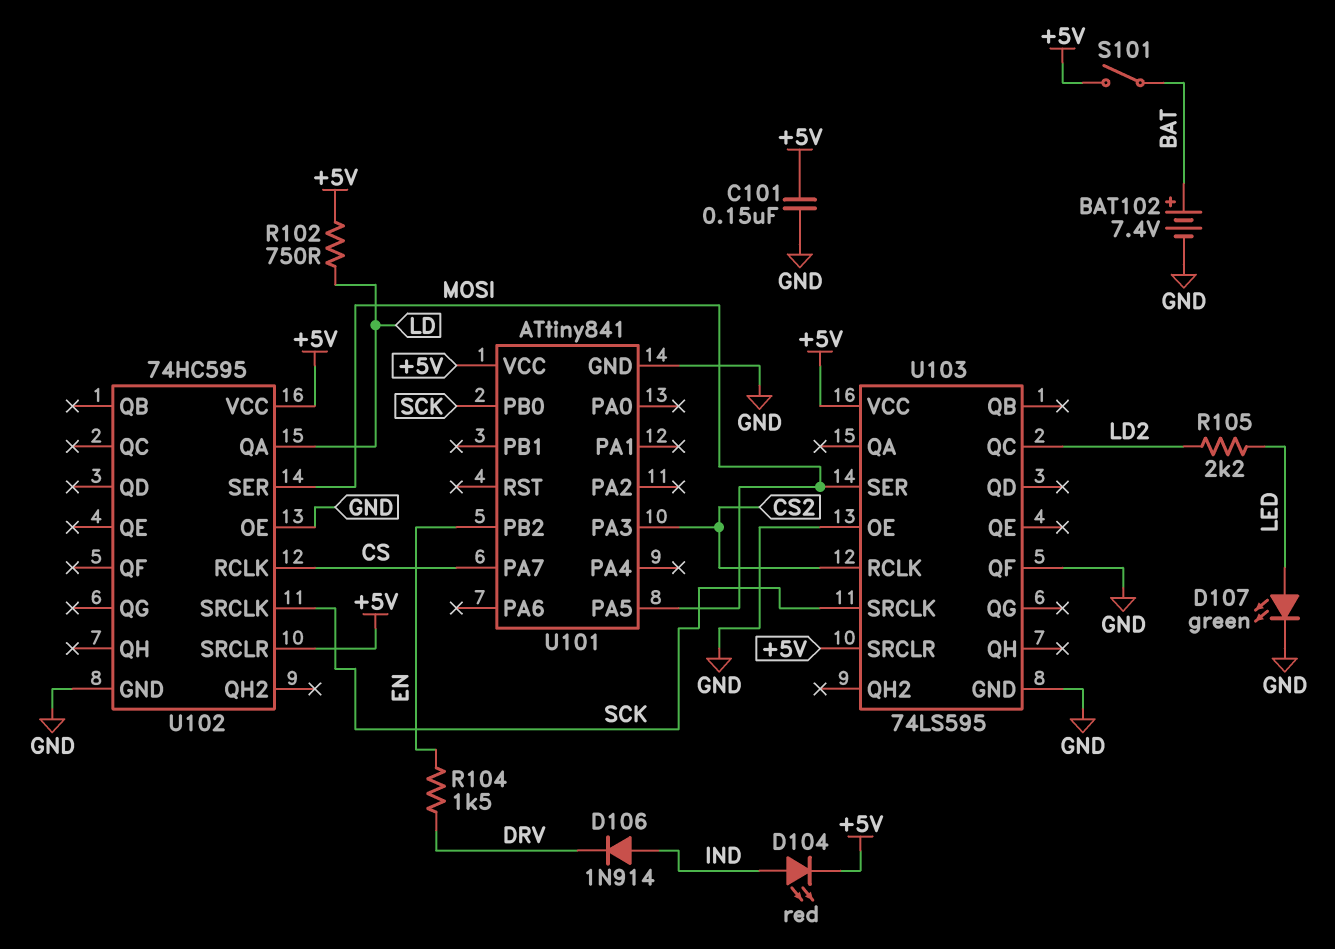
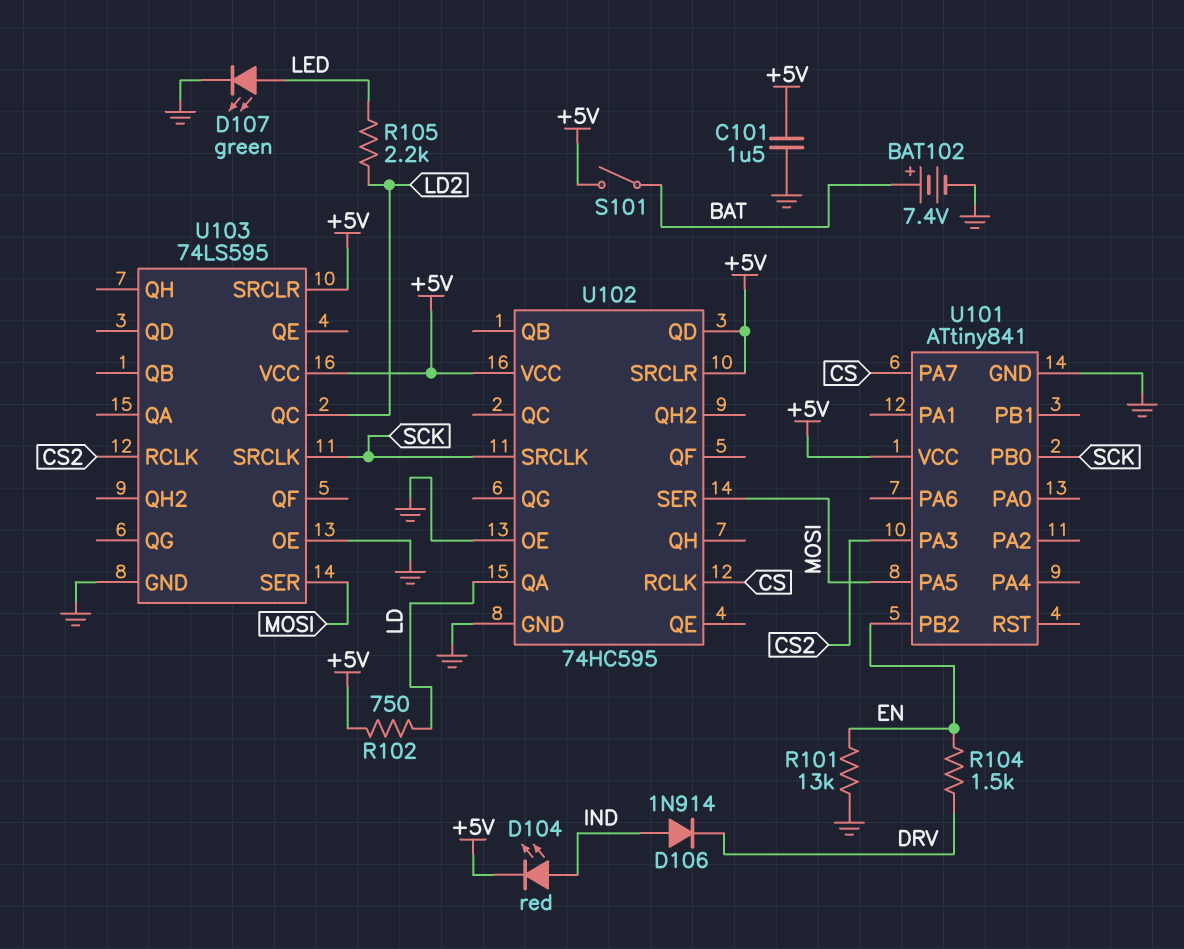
C101: 150nF (+5V, GND) -> 1.5uF (+5V, GND)
R101: none -> 13k (EN, GND)
U102 pin QD: none -> +5V
U103 pin QF: GND -> none

